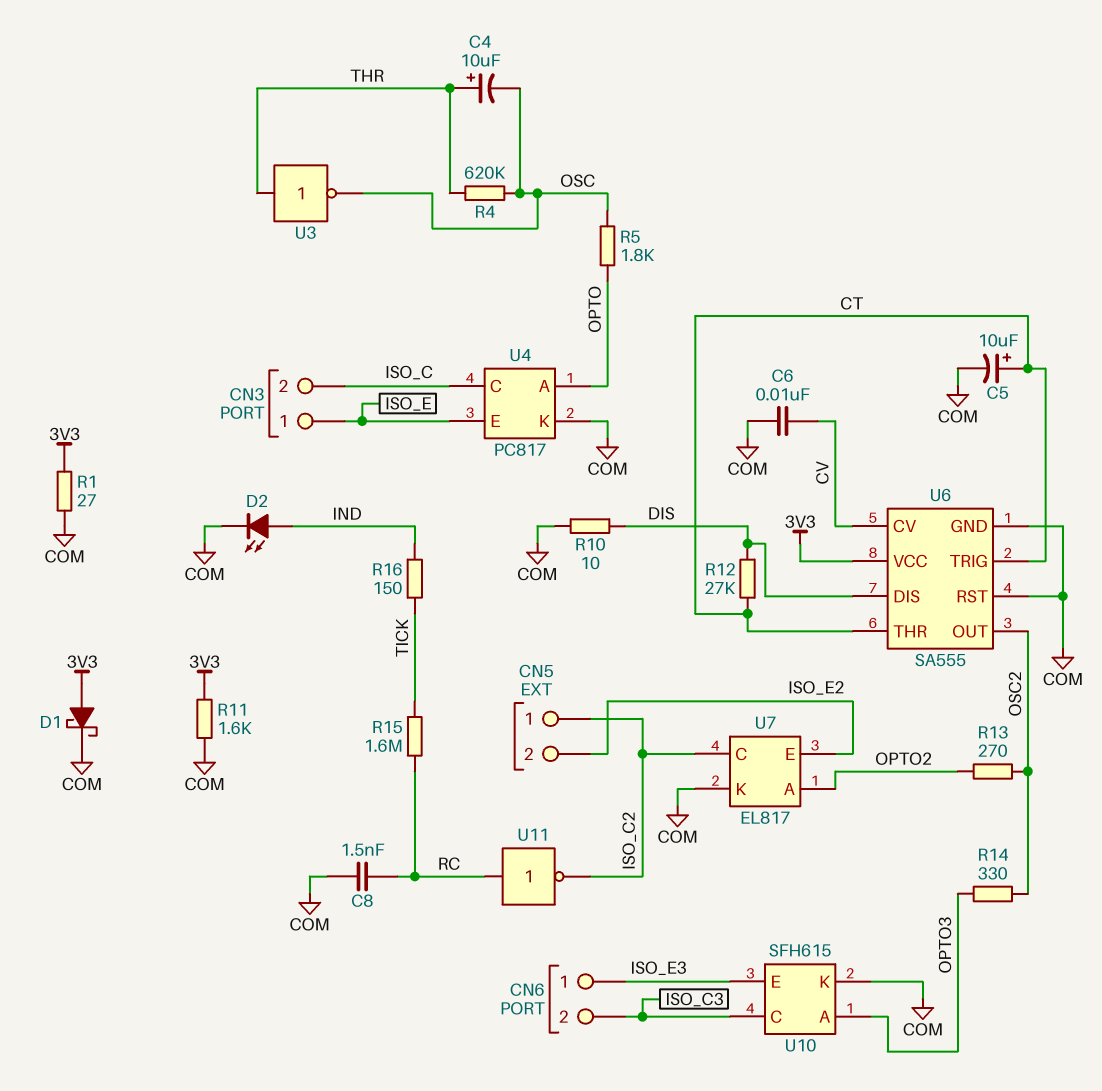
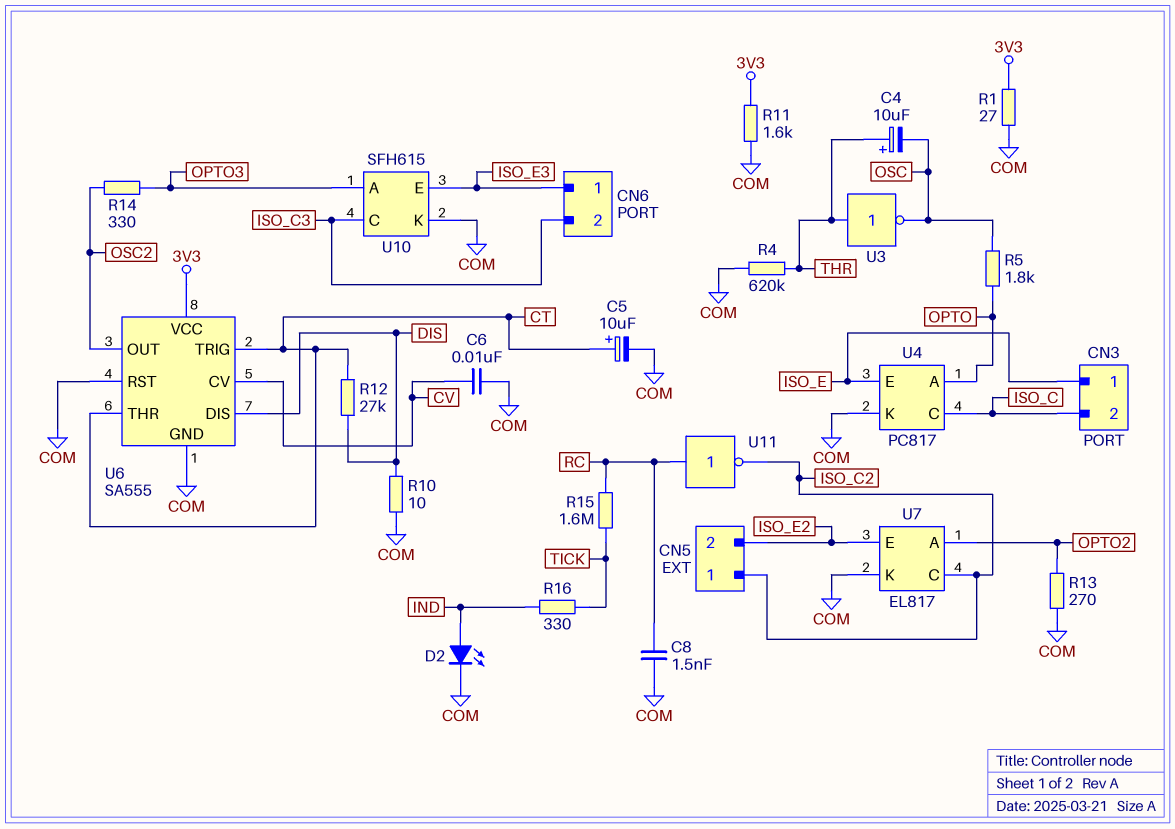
D1: schottky (A 3V3, K COM) -> none
R4: 620k (OSC, THR) -> 620k (COM, THR)
R13: 270 (OPTO2, OSC2) -> 270 (COM, OPTO2)
R16: 150 (IND, TICK) -> 330 (IND, TICK)

